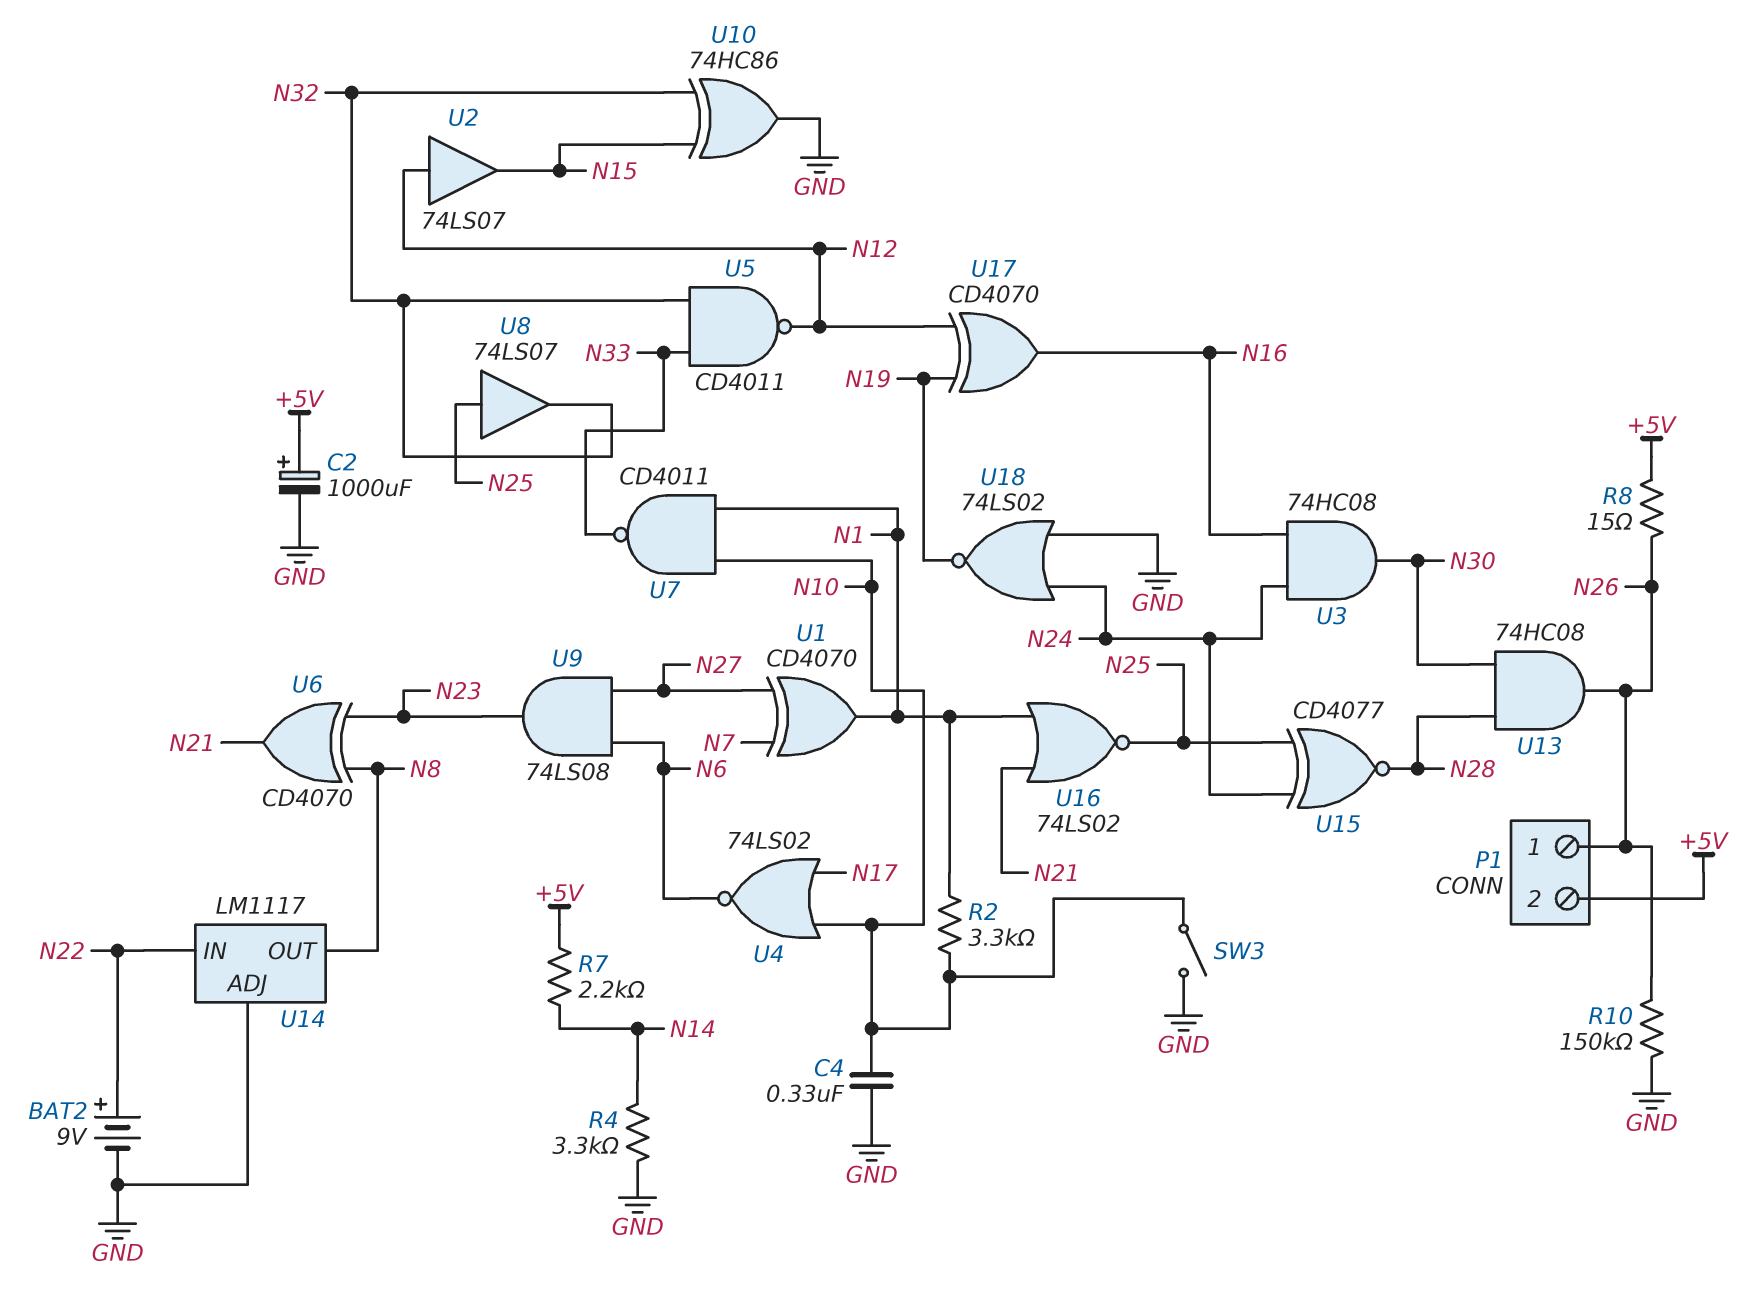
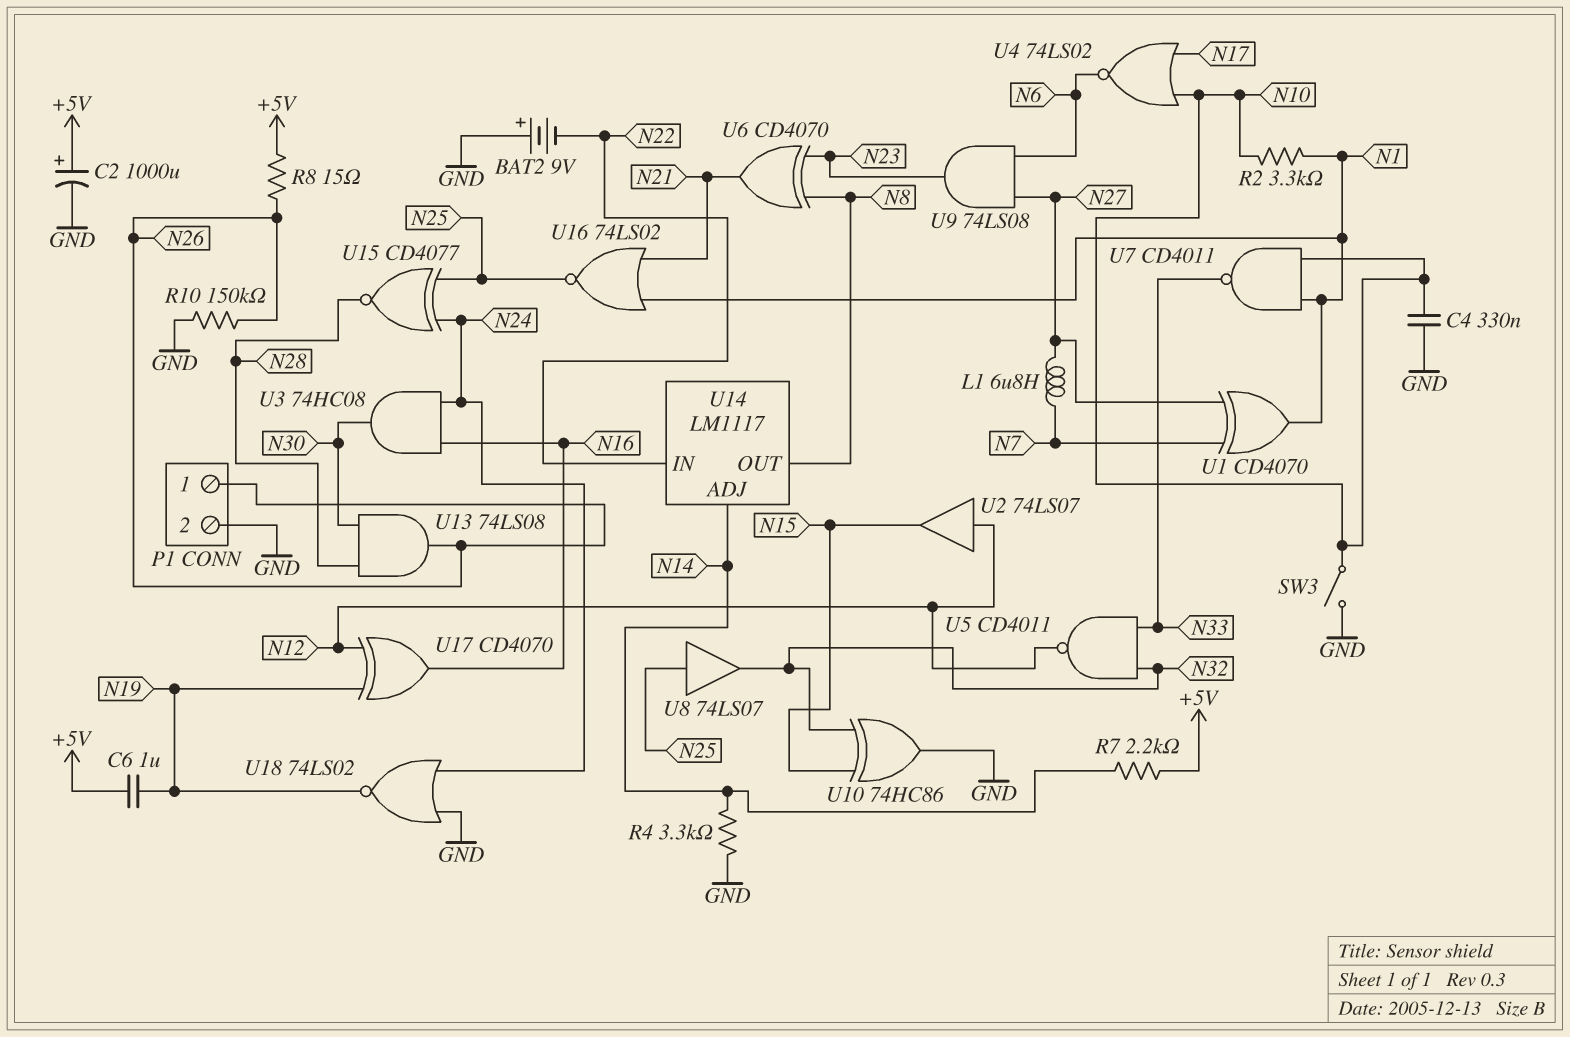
BAT2: 9V (plus N22, minus GND) -> 9V (plus GND, minus N22)
C6: none -> 1uF (+5V, N19)
L1: none -> 6.8uH (N7, N27)
P1 pin 2: +5V -> GND
U13: AND 74HC08 (in N28, in N30, out N26) -> AND 74LS08 (in N28, in N30, out N26)
U14 pin ADJ: GND -> N14

